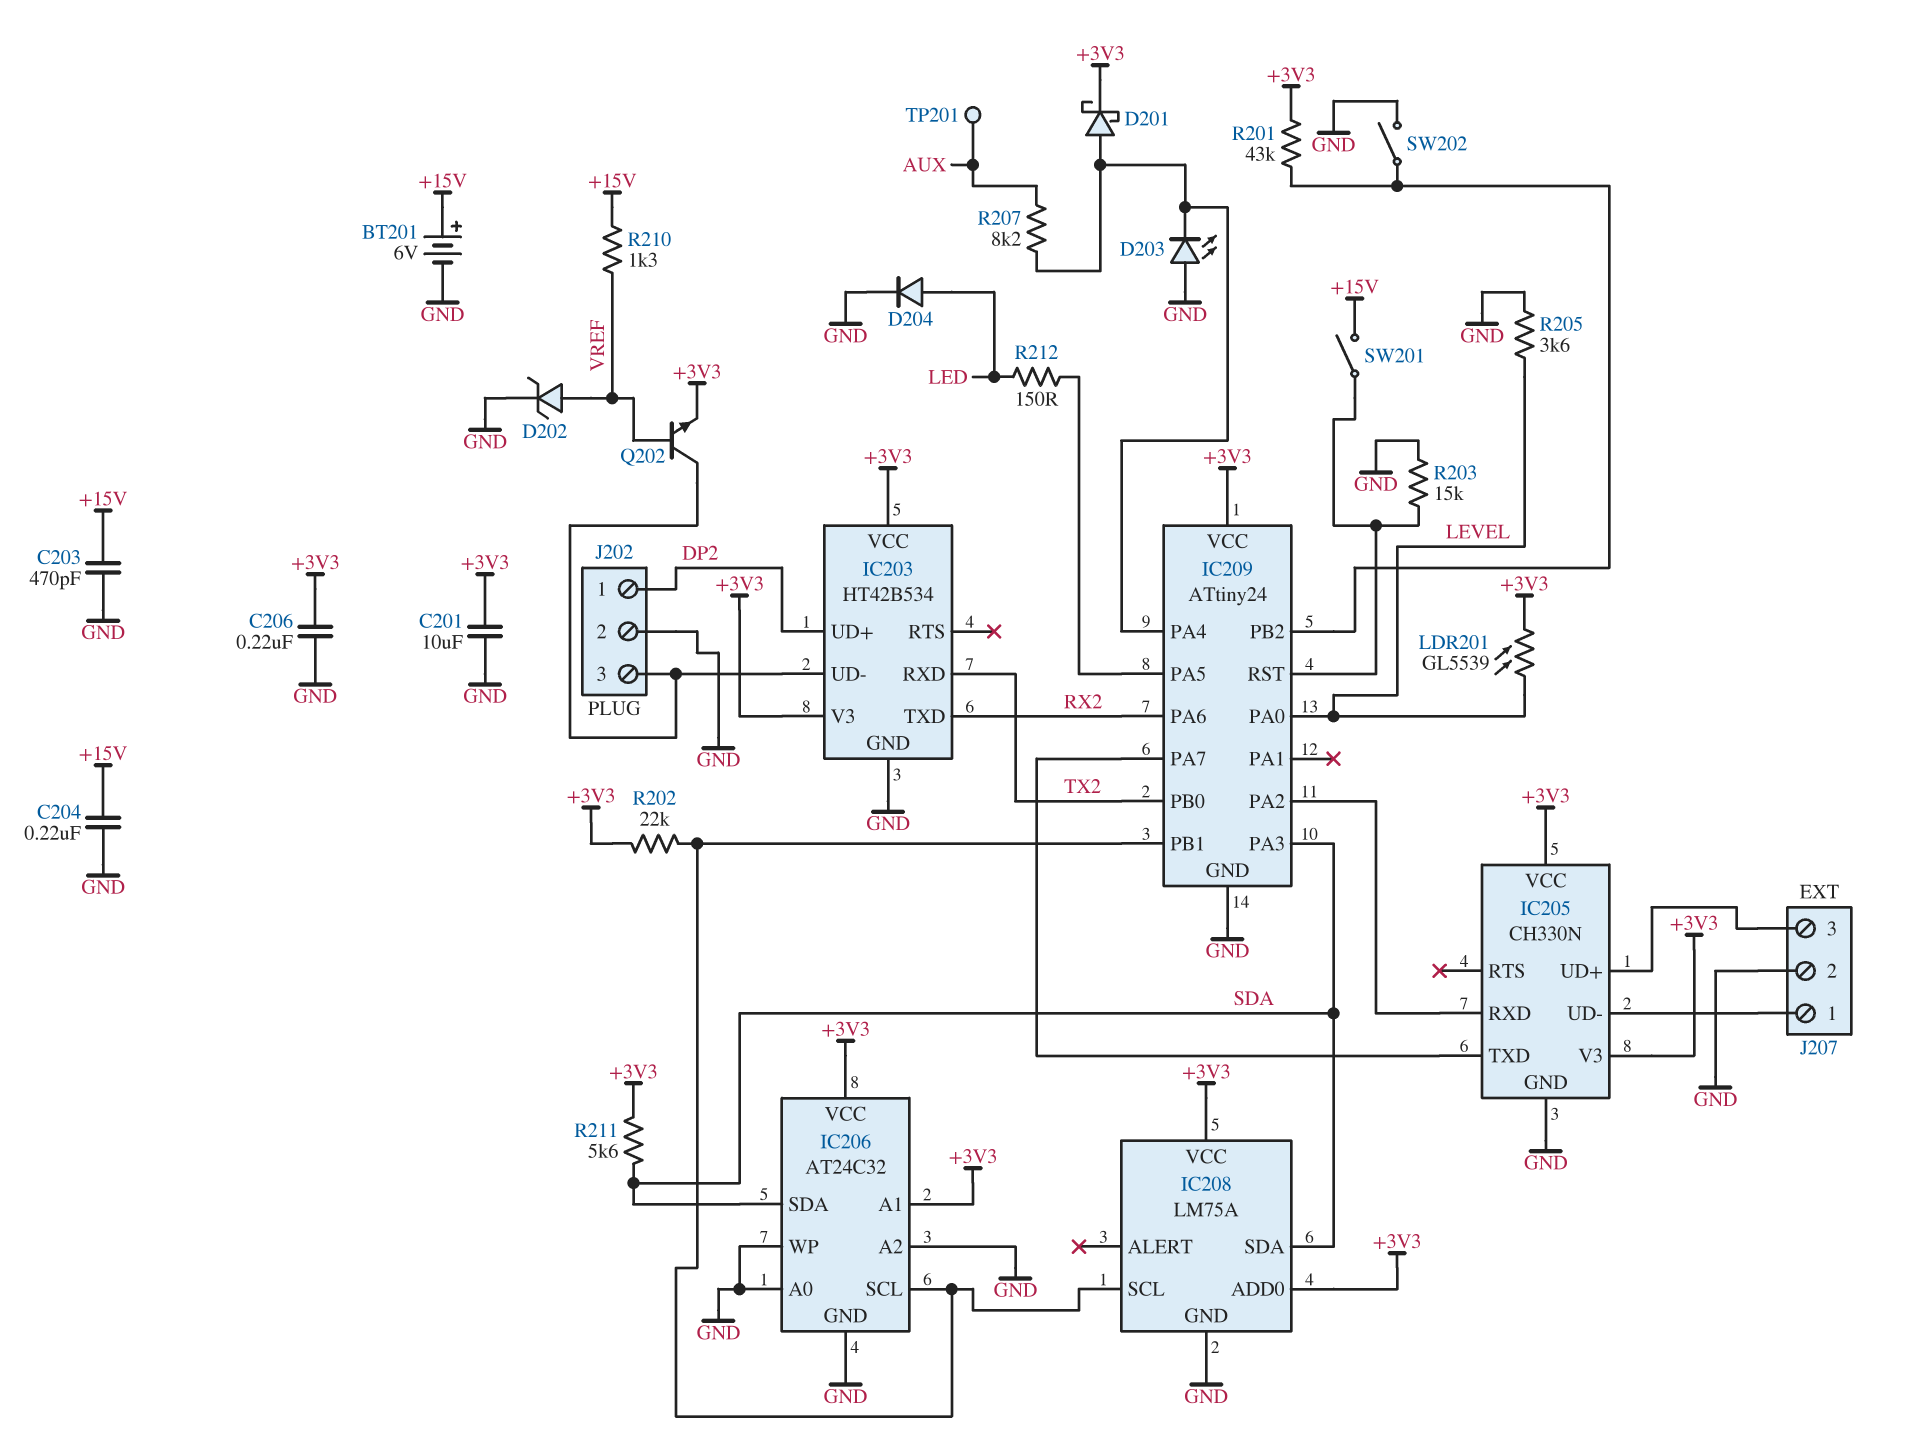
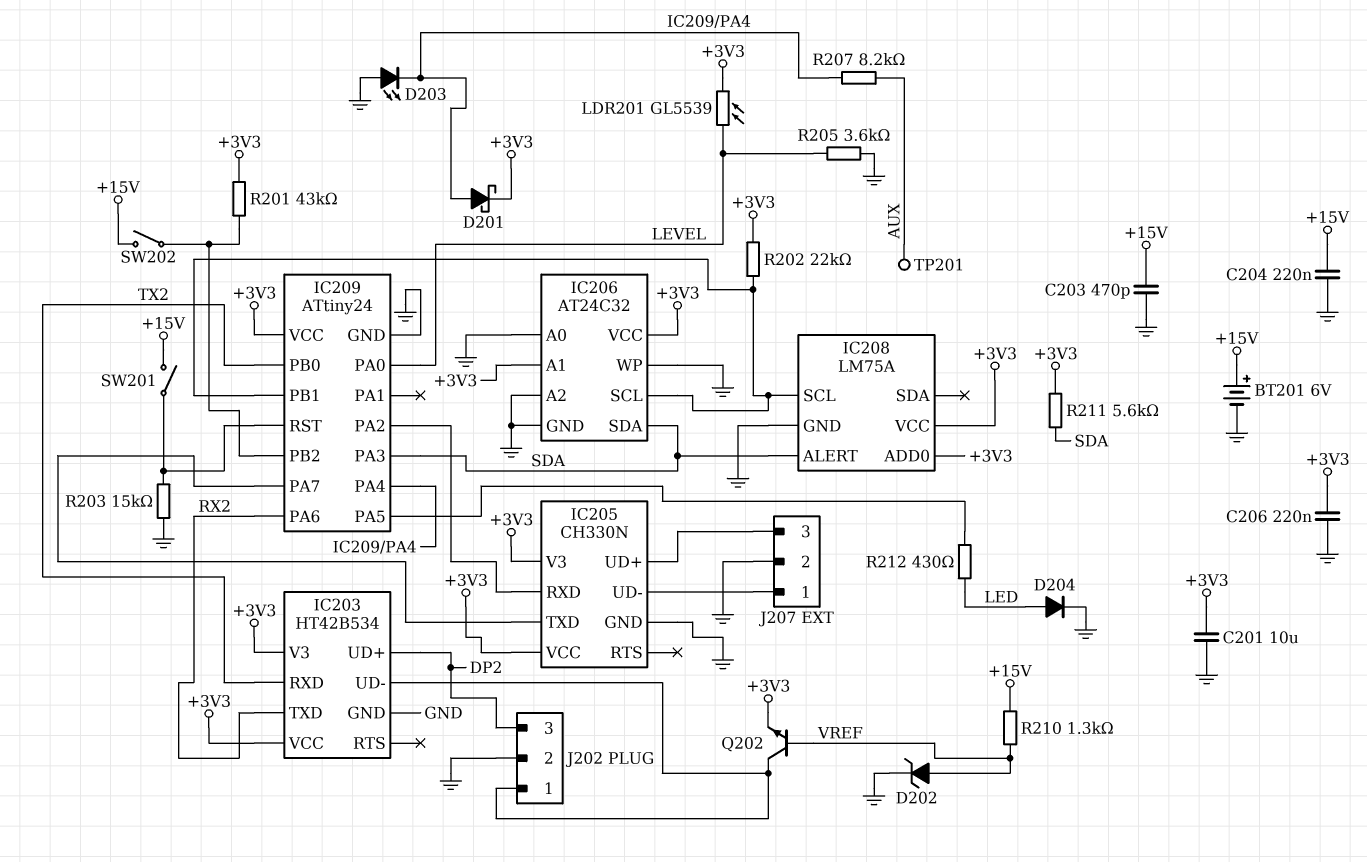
IC208 pin ALERT: none -> SDA
IC208 pin SDA: SDA -> none
J202 pin 1: DP2 -> IC203/UD-
J202 pin 3: IC203/UD- -> DP2
R212: 150 (IC209/PA5, LED) -> 430 (IC209/PA5, LED)
SW202: switch (GND, IC209/PB2) -> switch (+15V, IC209/PB2)

